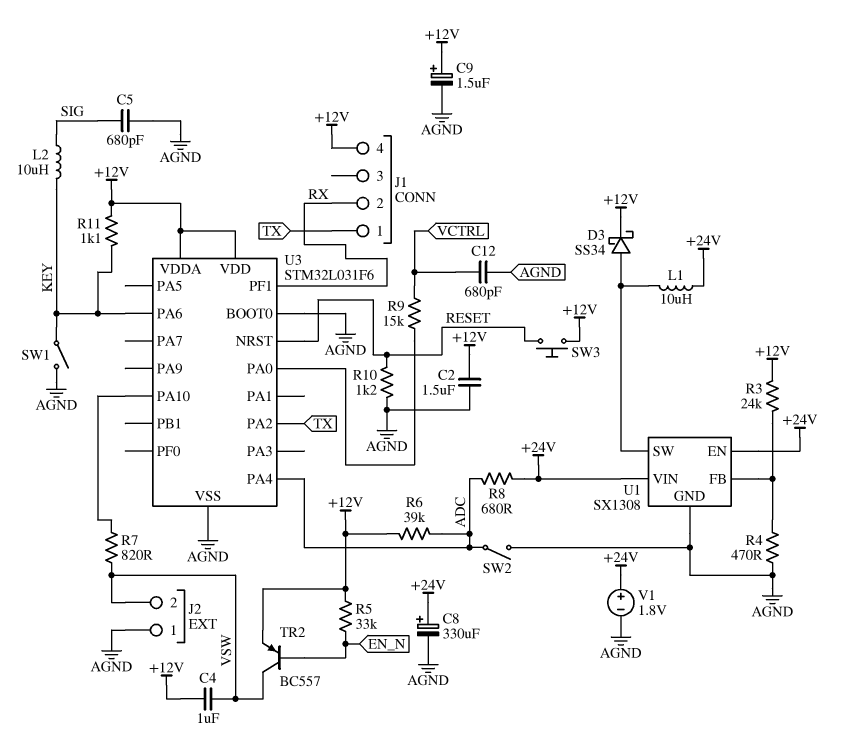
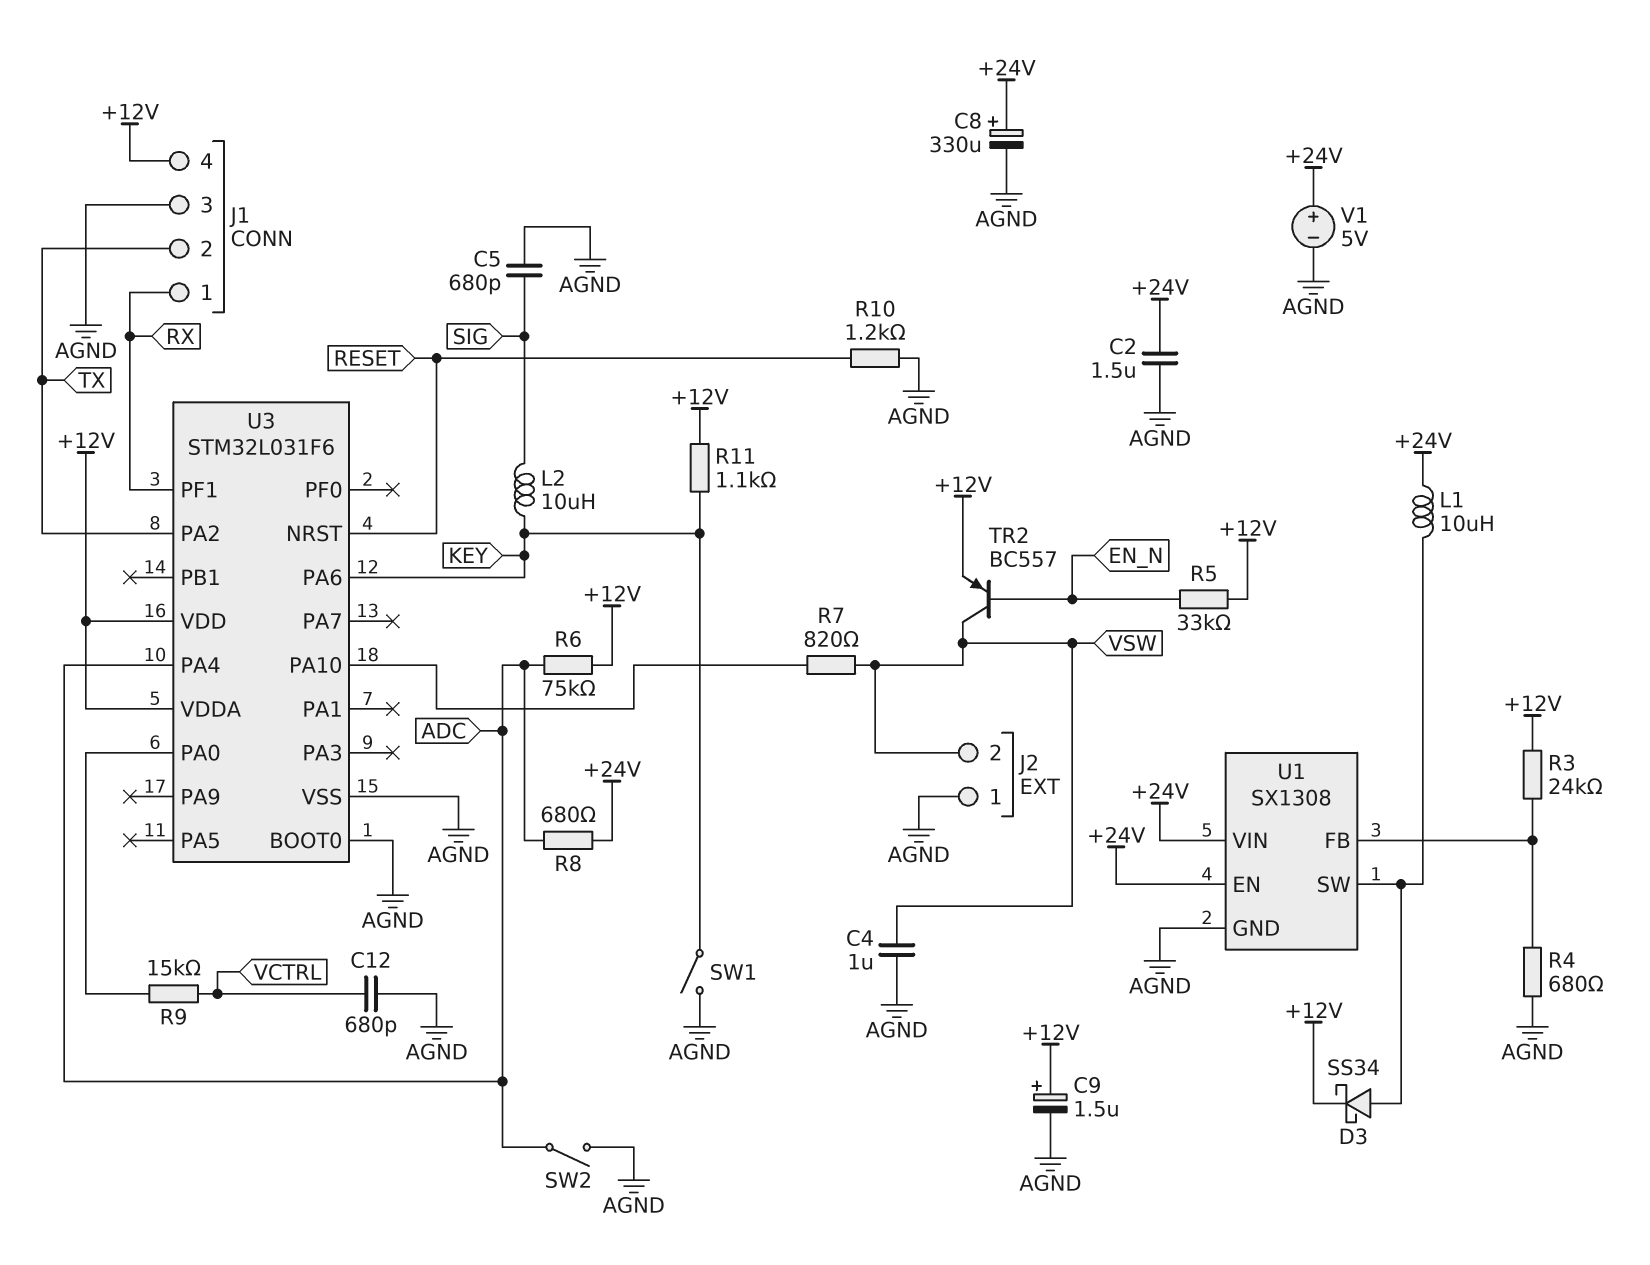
C2: 1.5uF (+12V, AGND) -> 1.5uF (+24V, AGND)
C4: 1uF (+12V, VSW) -> 1uF (AGND, VSW)
J1 pin 1: TX -> RX
J1 pin 2: RX -> TX
J1 pin 3: none -> AGND
R4: 470 (AGND, U1/FB) -> 680 (AGND, U1/FB)
R6: 39k (+12V, ADC) -> 75k (+12V, ADC)
SW3: button (+12V, RESET) -> none
V1: 1.8V (plus +24V, minus AGND) -> 5V (plus +24V, minus AGND)

